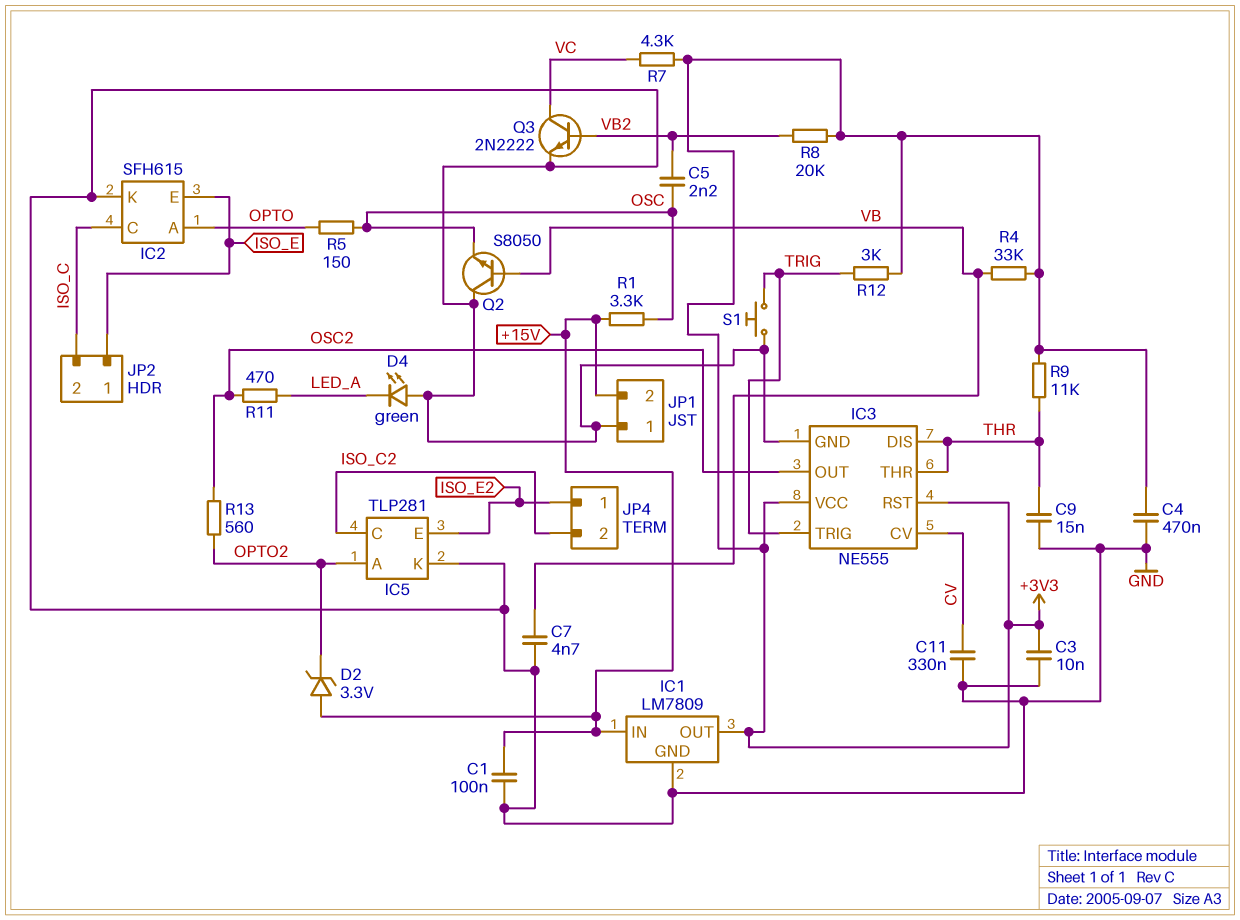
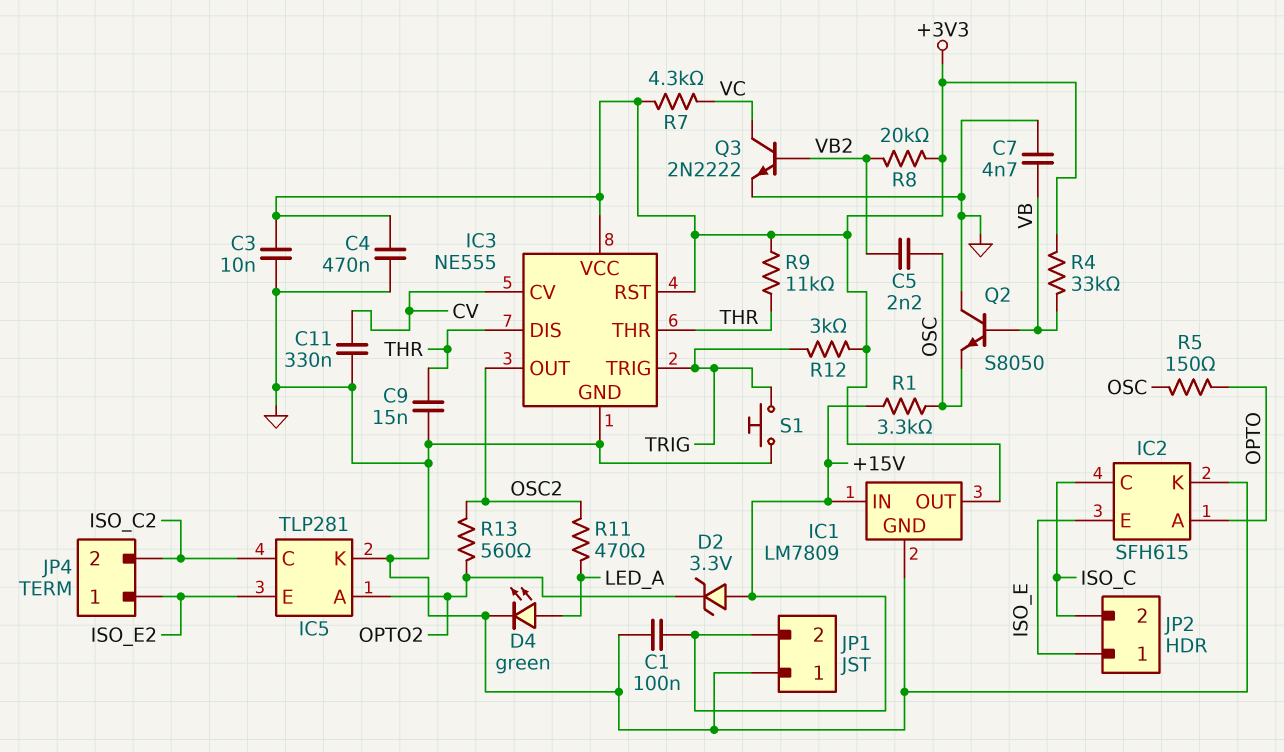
D4: LED green (A GND, K LED_A) -> LED green (A LED_A, K GND)

